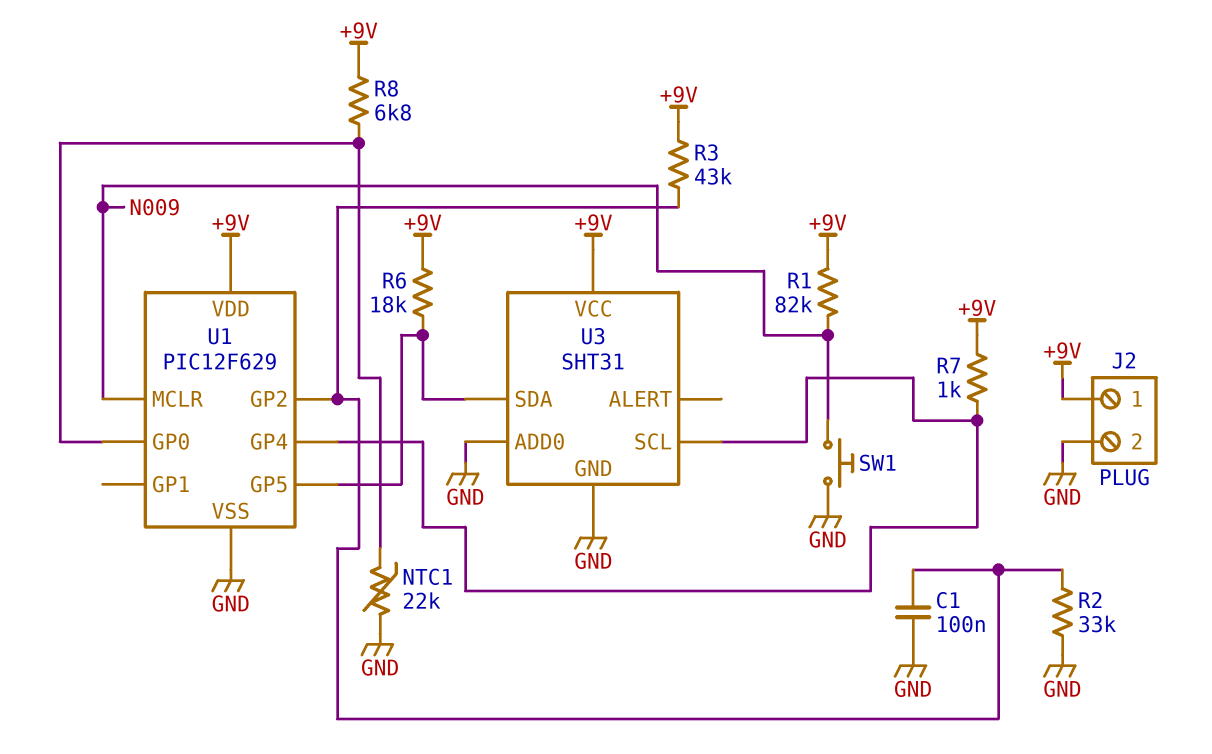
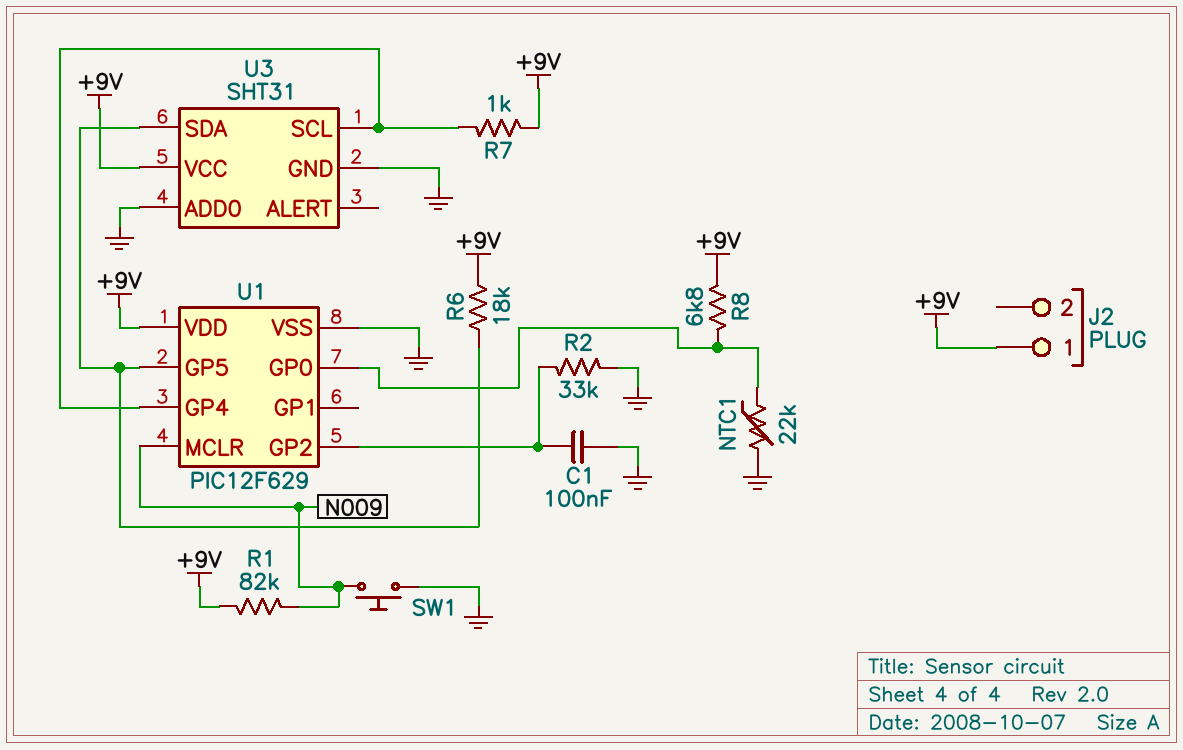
J2 pin 2: GND -> none
R3: 43k (+9V, U1/GP2) -> none

